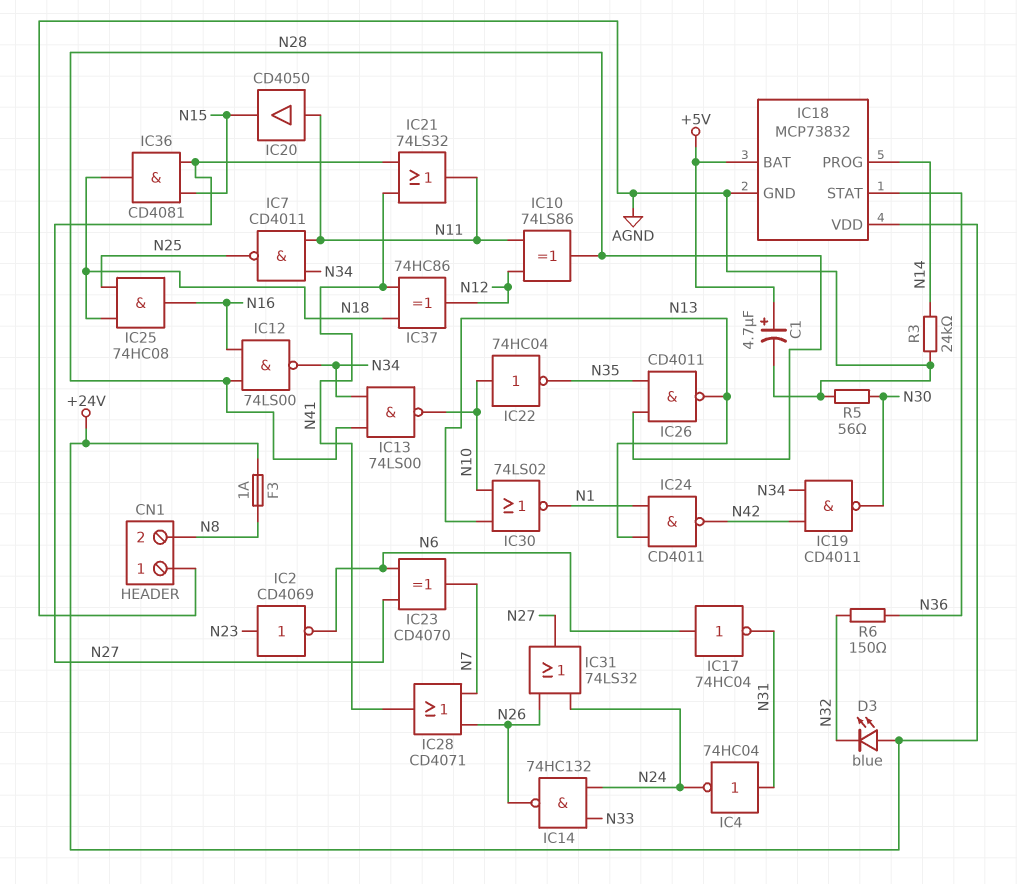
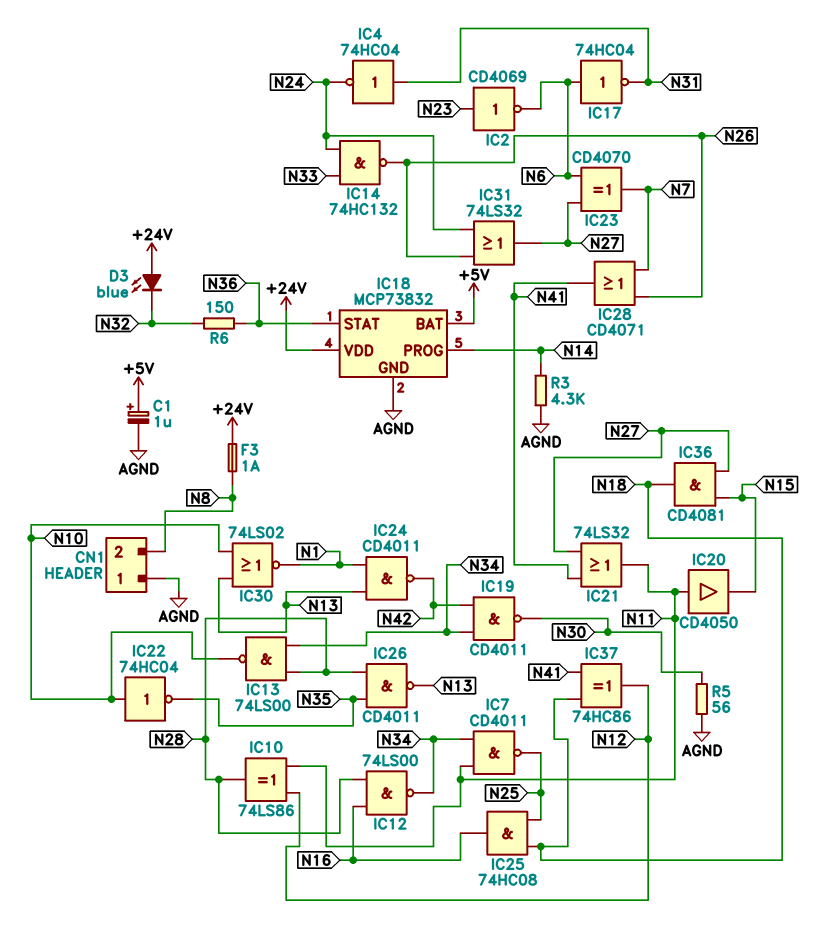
C1: 4.7uF (plus +5V, minus AGND) -> 1uF (plus +5V, minus AGND)
R3: 24k (AGND, N14) -> 4.3k (AGND, N14)

